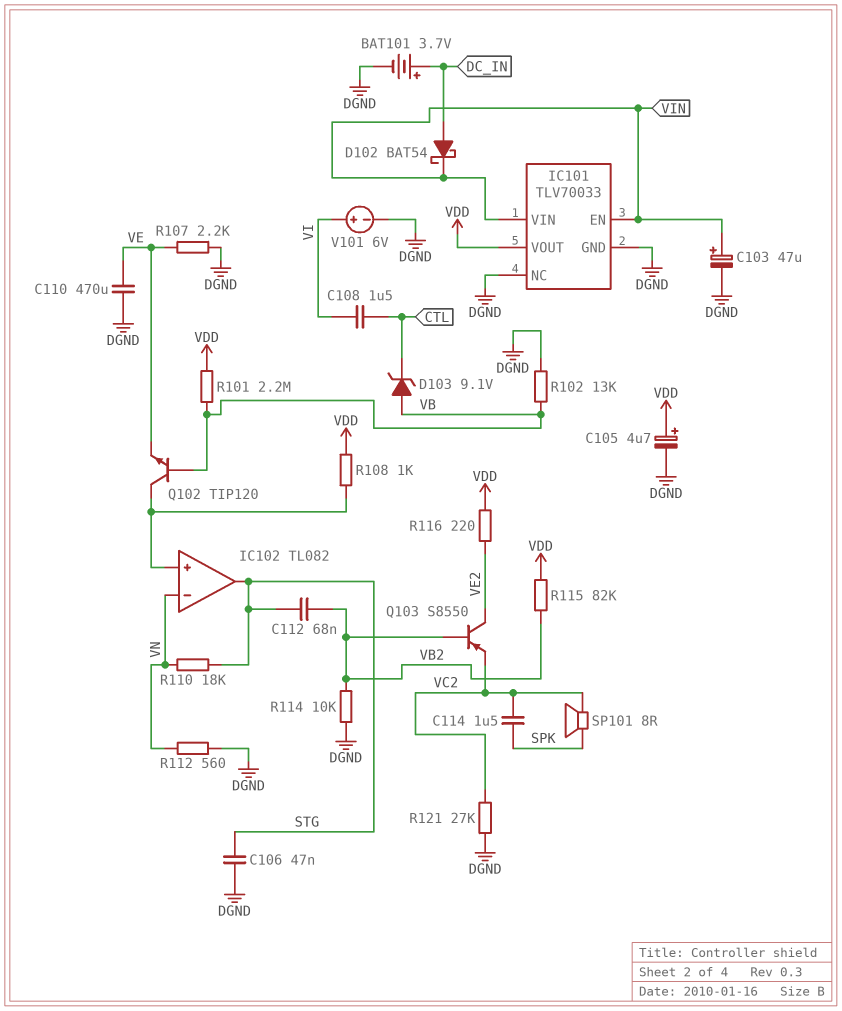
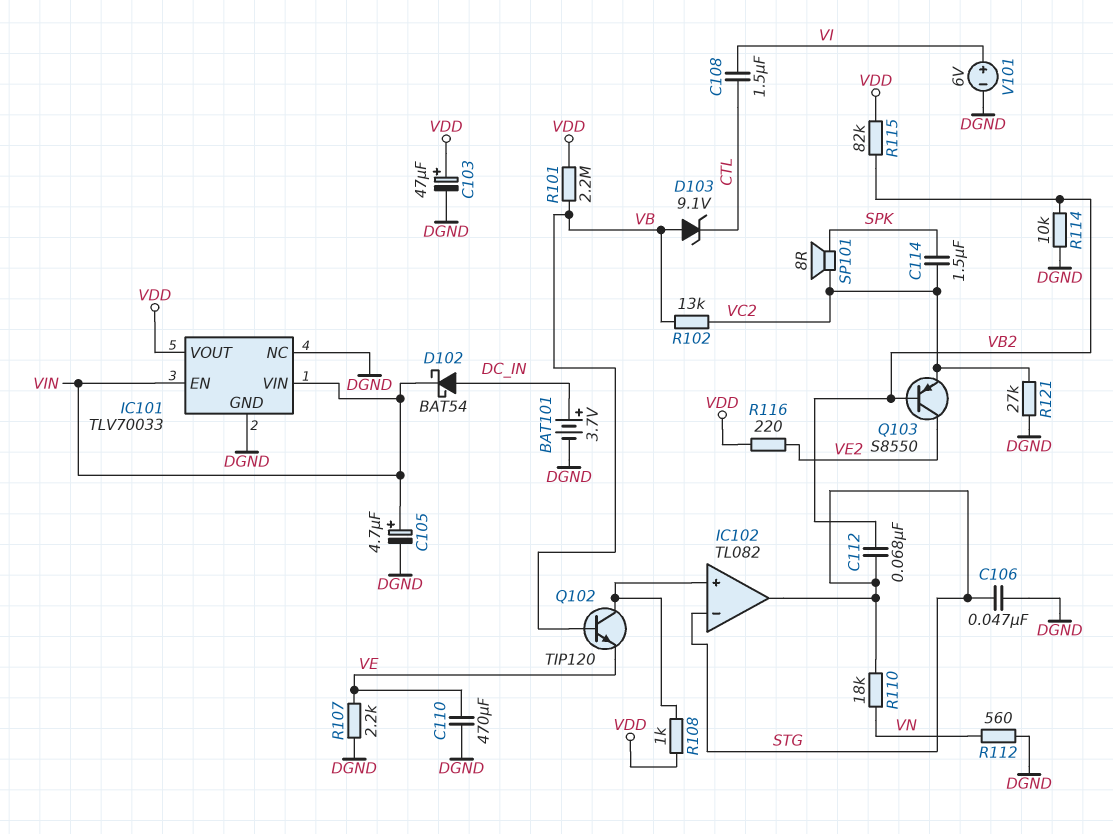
C103: 47uF (plus VIN, minus DGND) -> 47uF (plus VDD, minus DGND)
C105: 4.7uF (plus VDD, minus DGND) -> 4.7uF (plus VIN, minus DGND)
IC102 pin in-: VN -> STG
R102: 13k (DGND, VB) -> 13k (VB, VC2)

